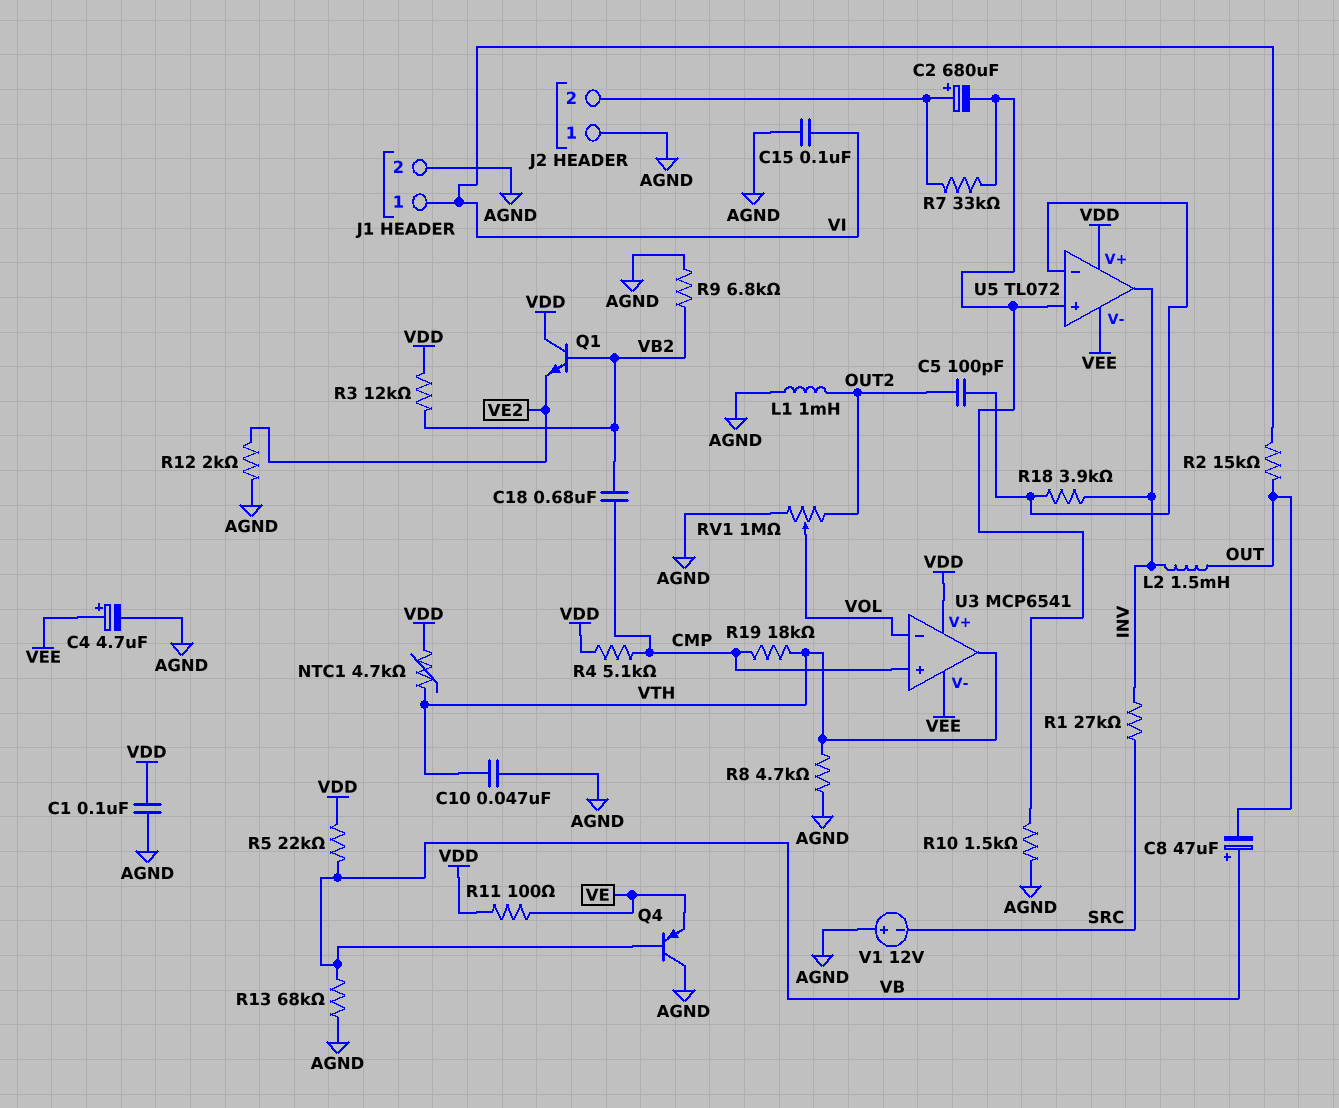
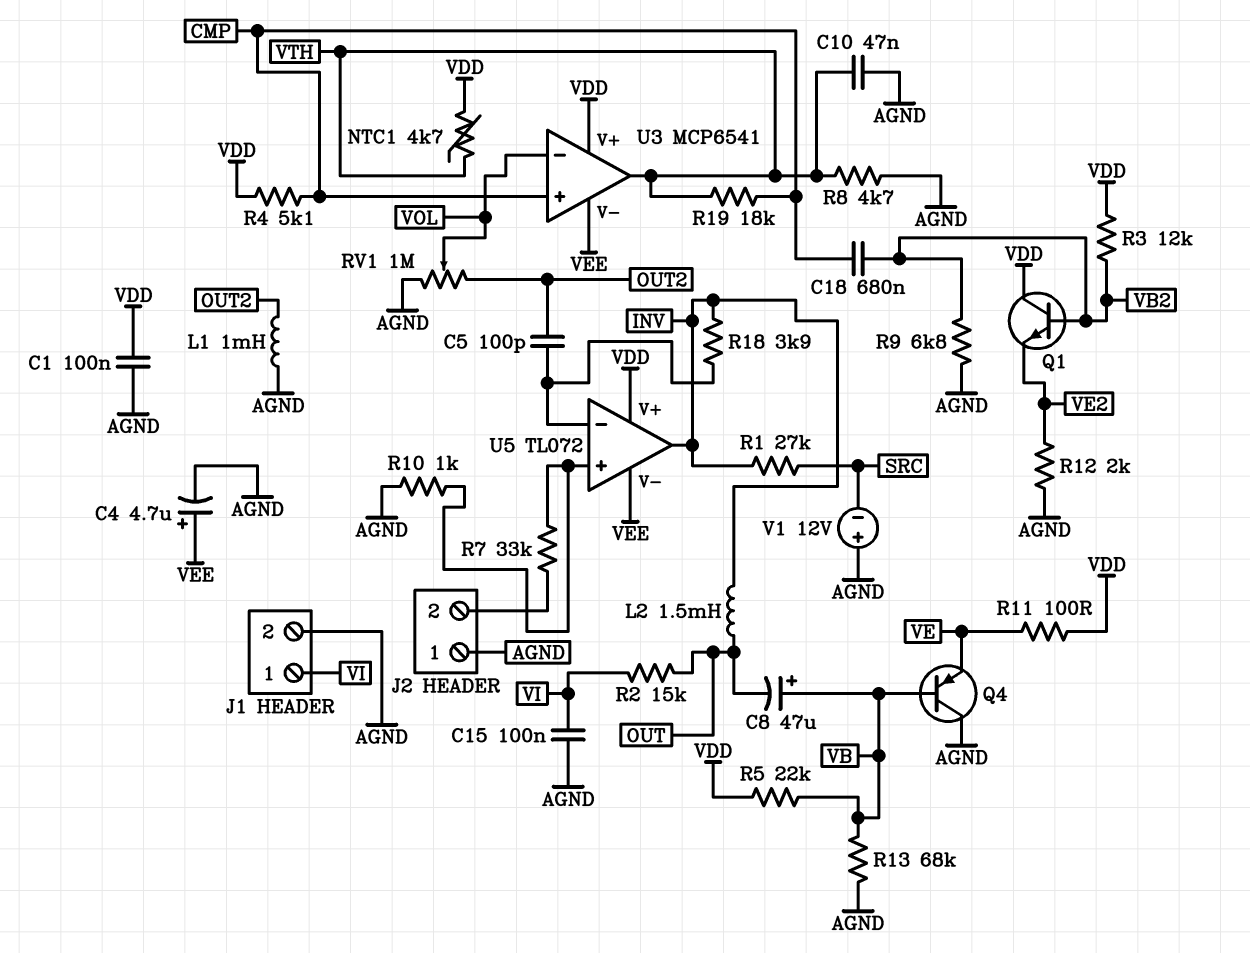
C2: 680uF (plus J2/2, minus U5/in+) -> none
R10: 1.5k (AGND, U5/in+) -> 1k (AGND, U5/in+)

